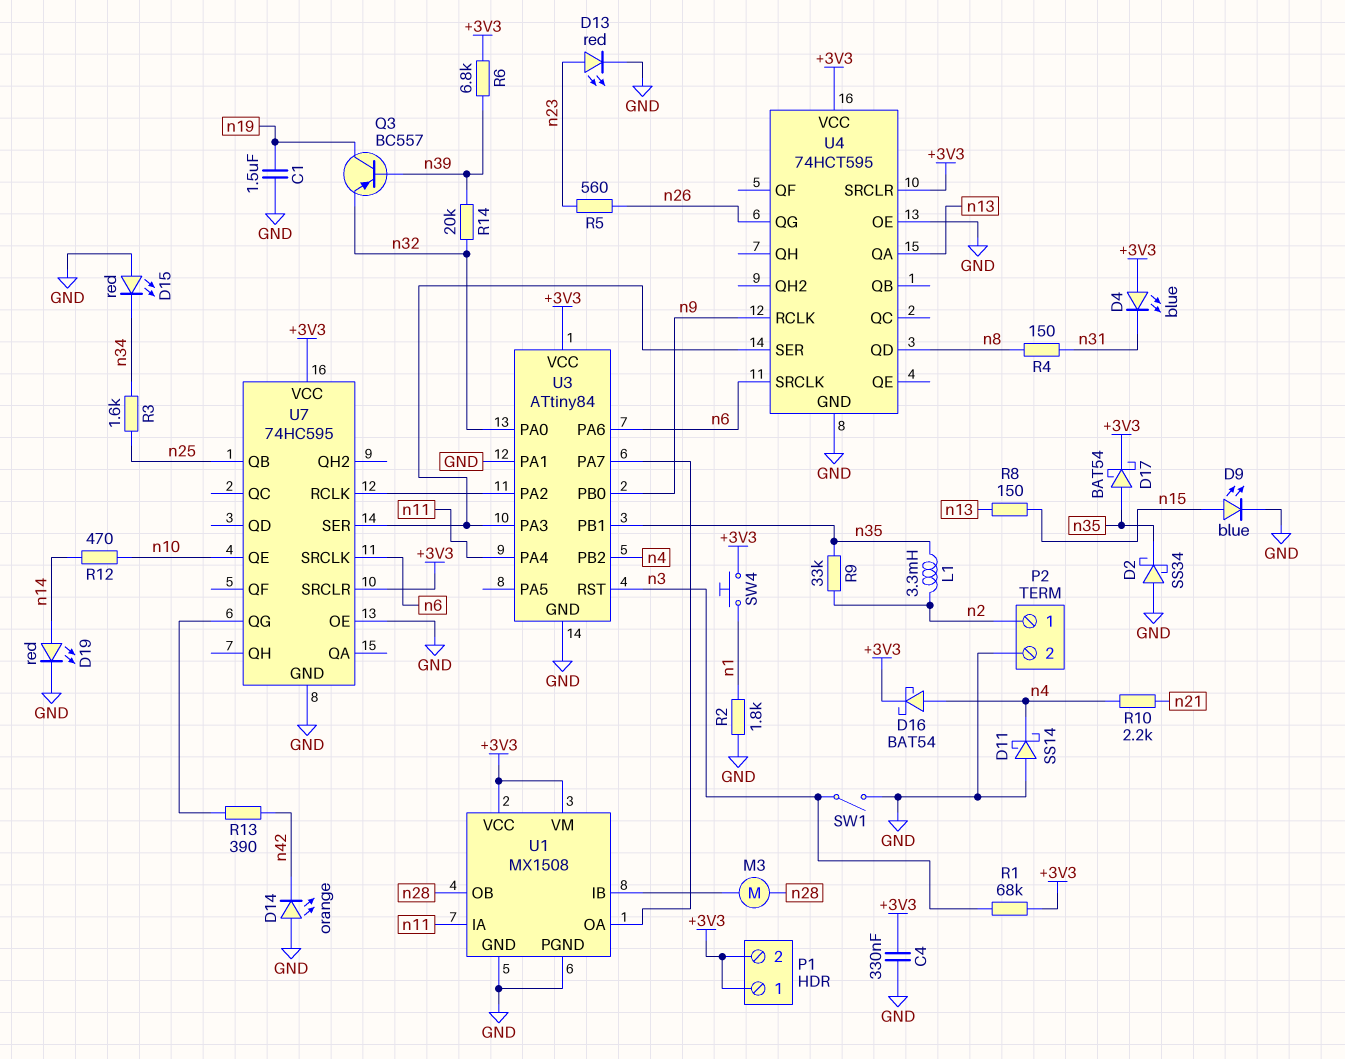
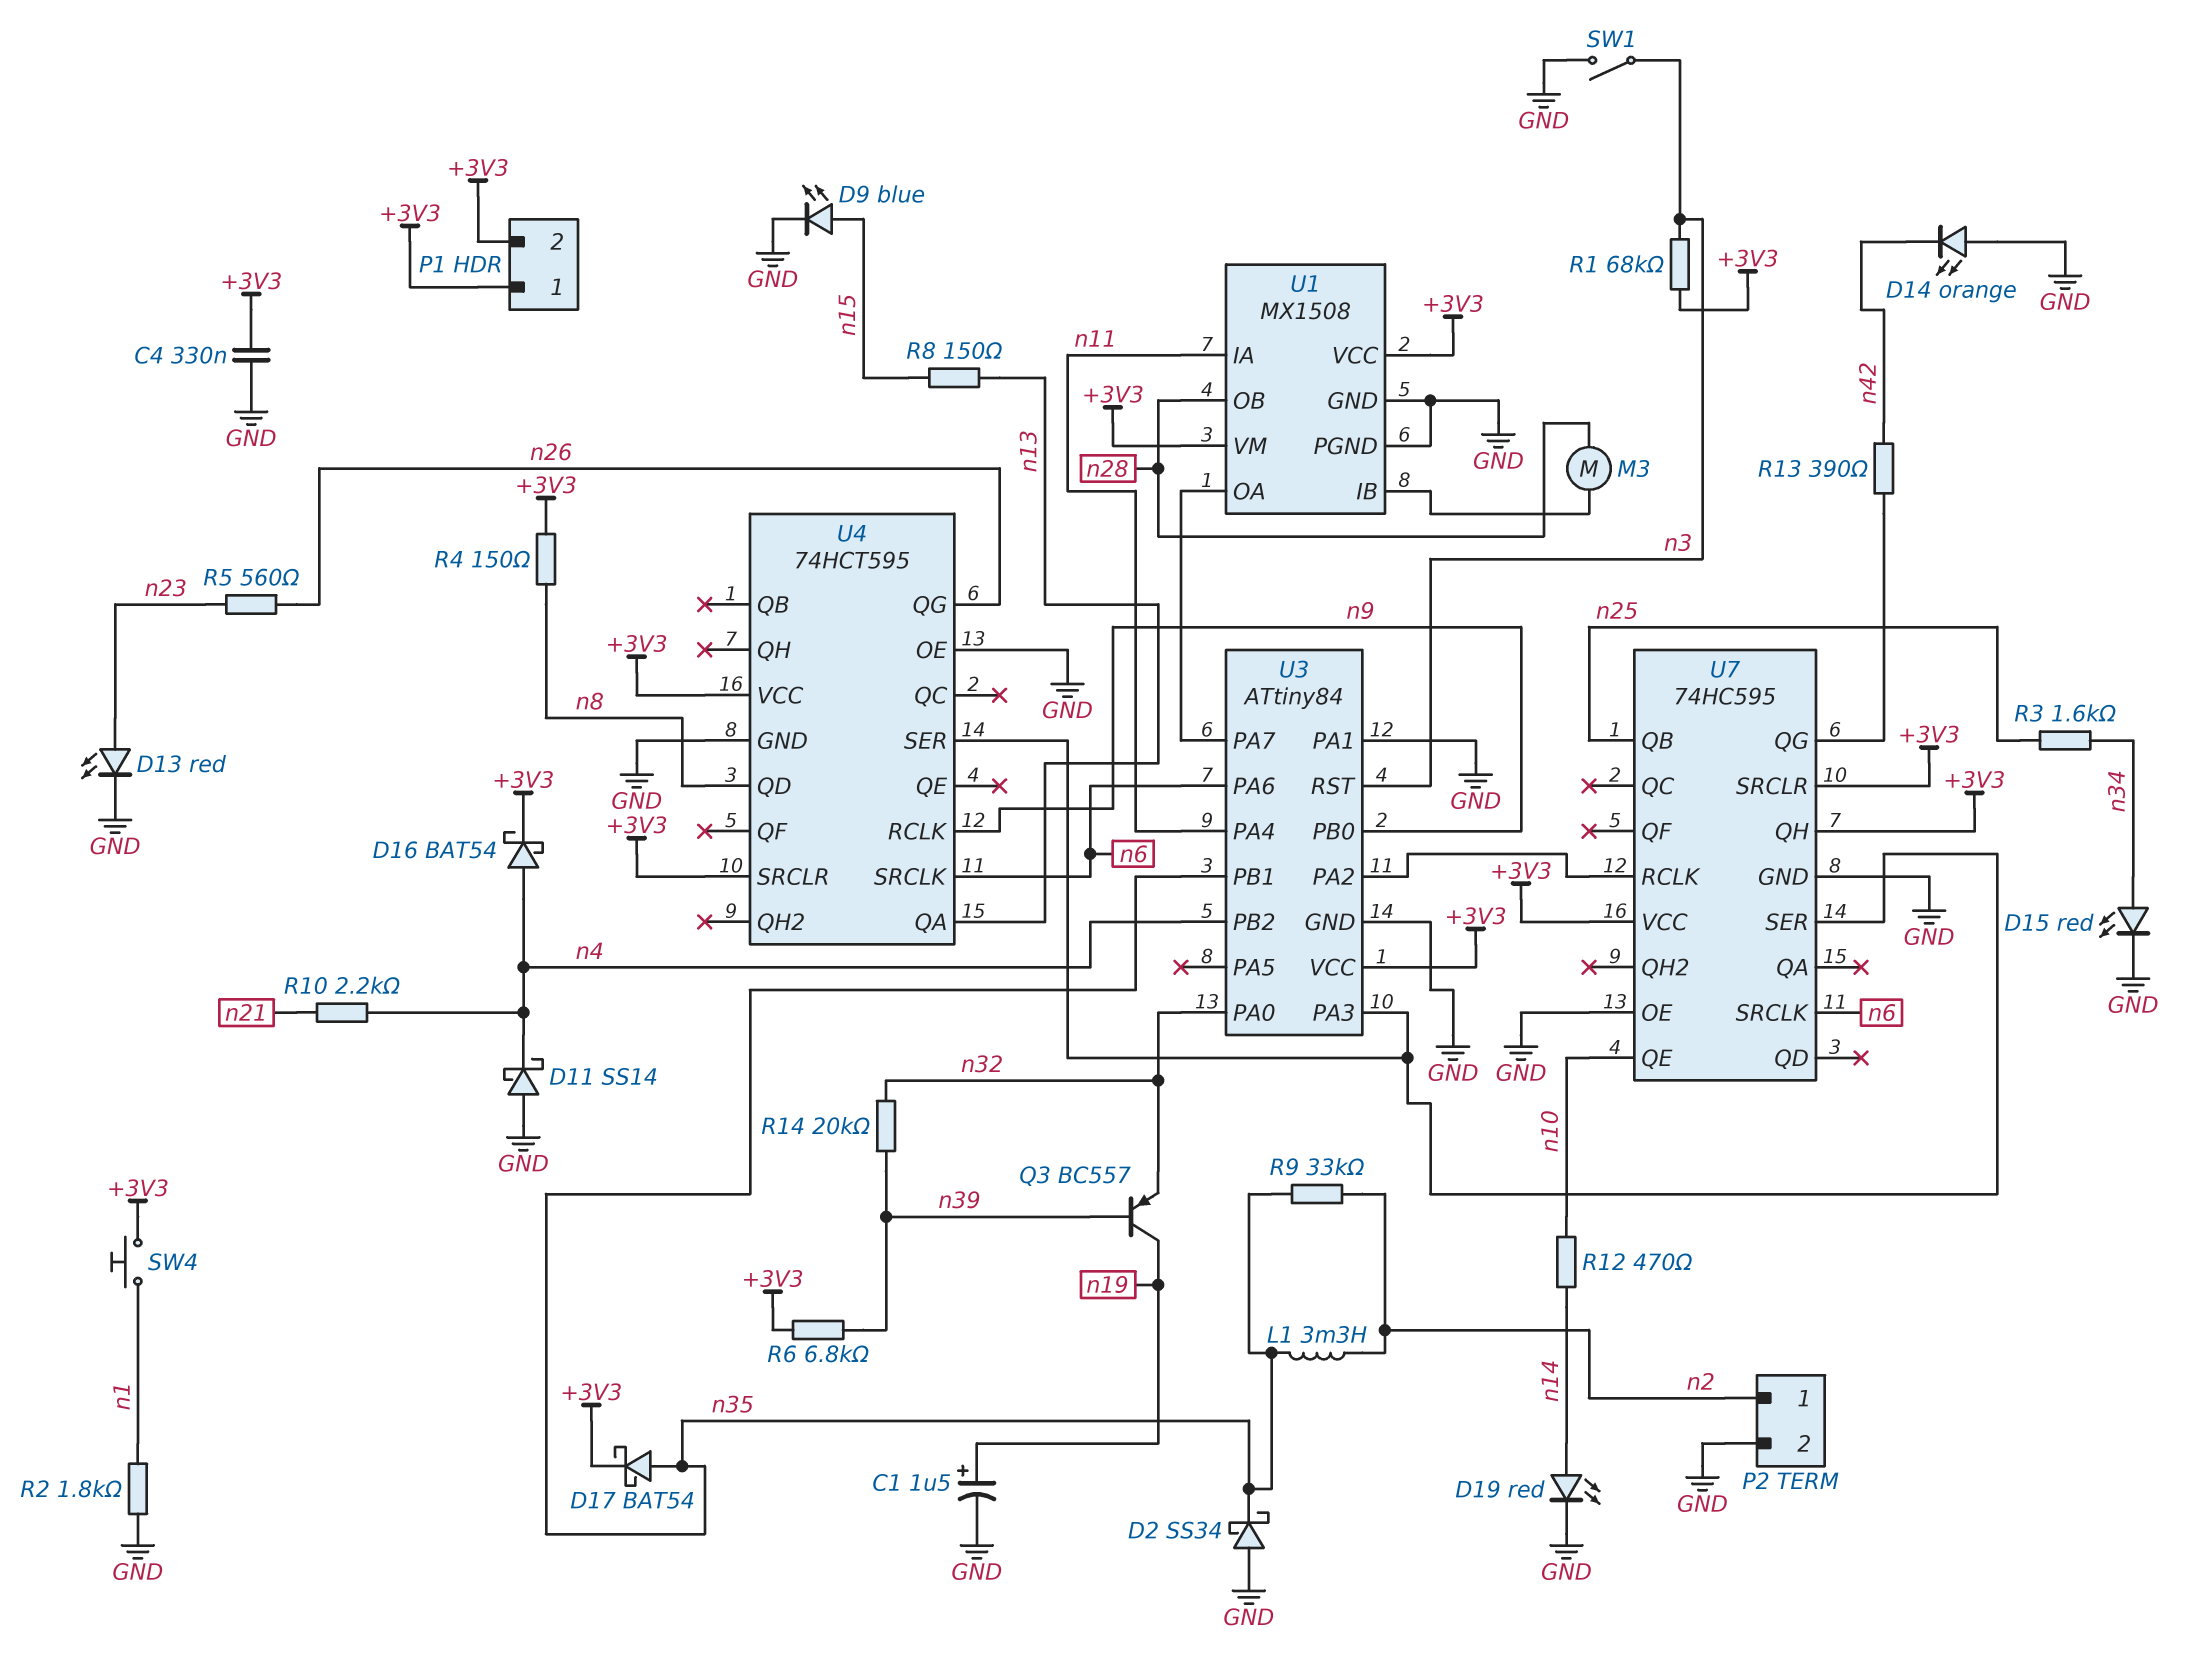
C1: 1.5uF (GND, n19) -> 1.5uF (plus n19, minus GND)
D4: LED blue (A +3V3, K n31) -> none
D15: LED red (A GND, K n34) -> LED red (A n34, K GND)
R4: 150 (n8, n31) -> 150 (+3V3, n8)
U7 pin QH: none -> +3V3

